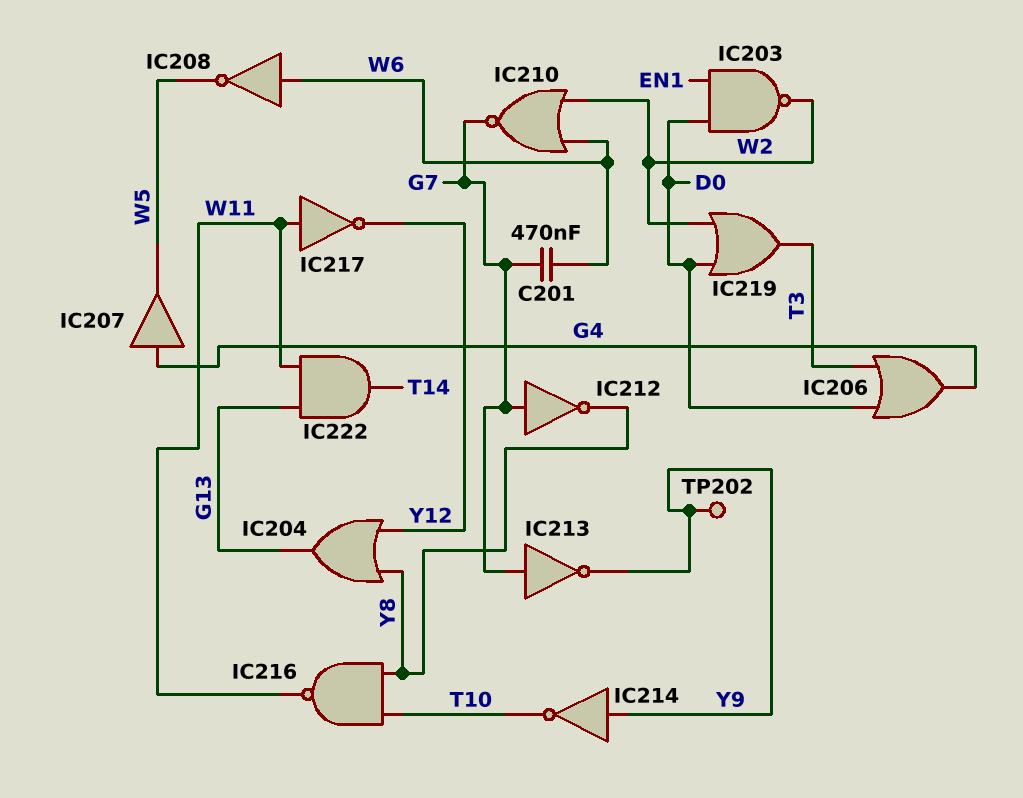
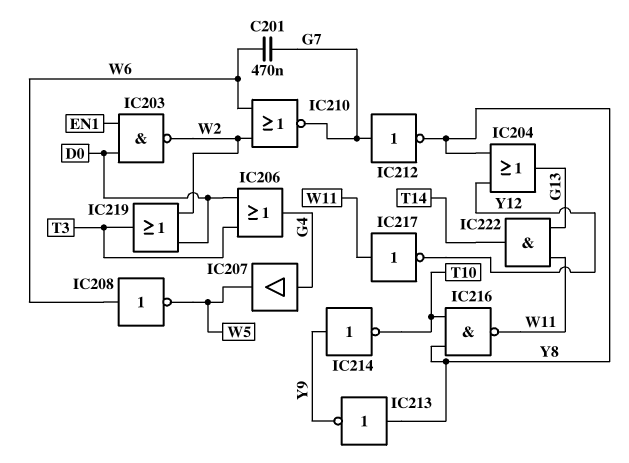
IC213: NOT (in G7, out Y9) -> NOT (in Y8, out Y9)
TP202: test point (Y9) -> none

